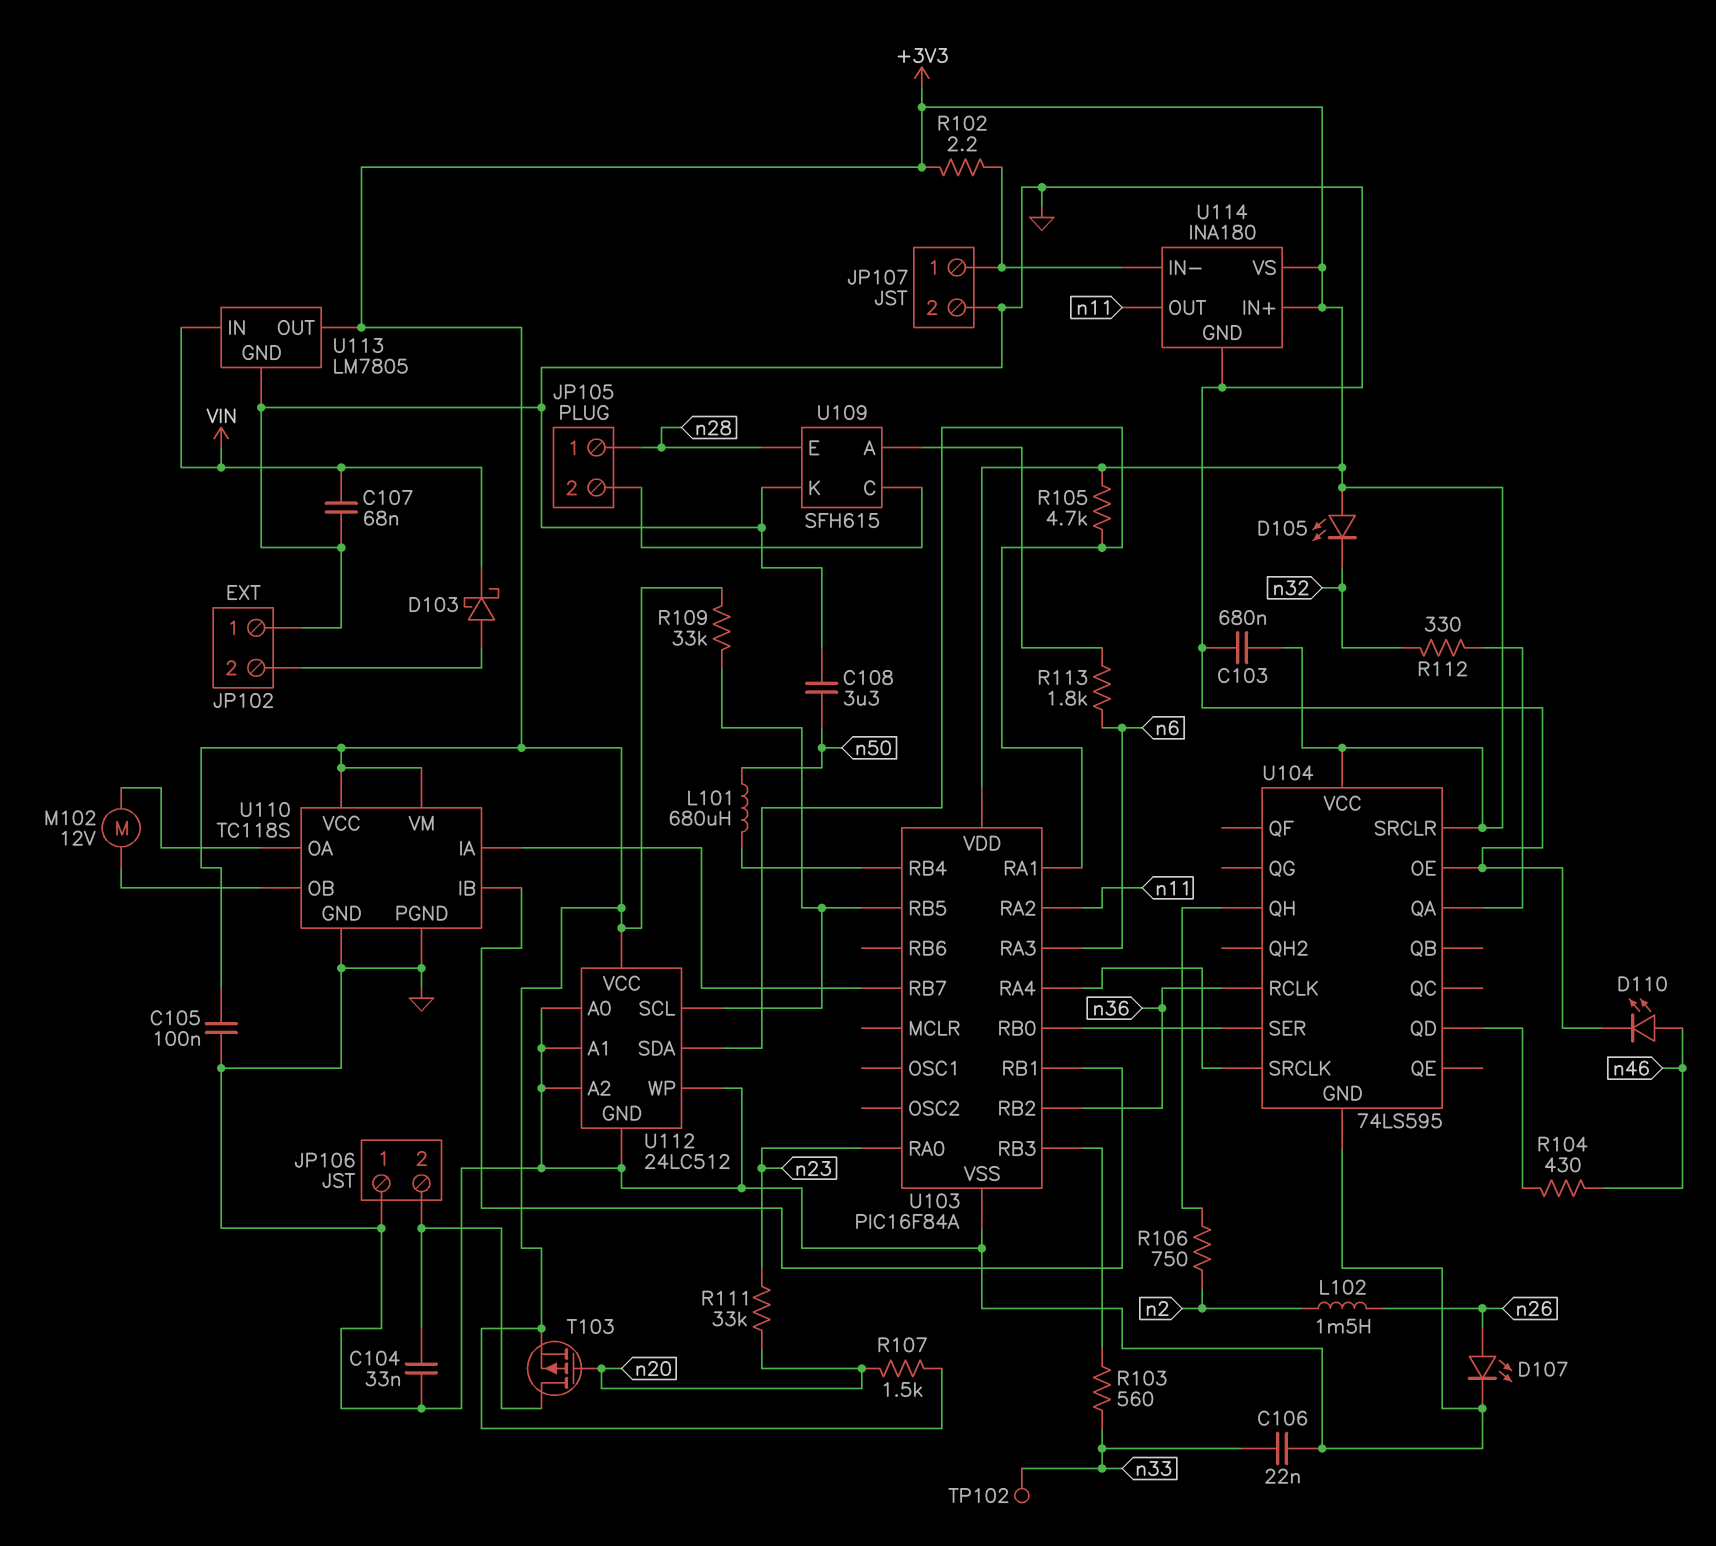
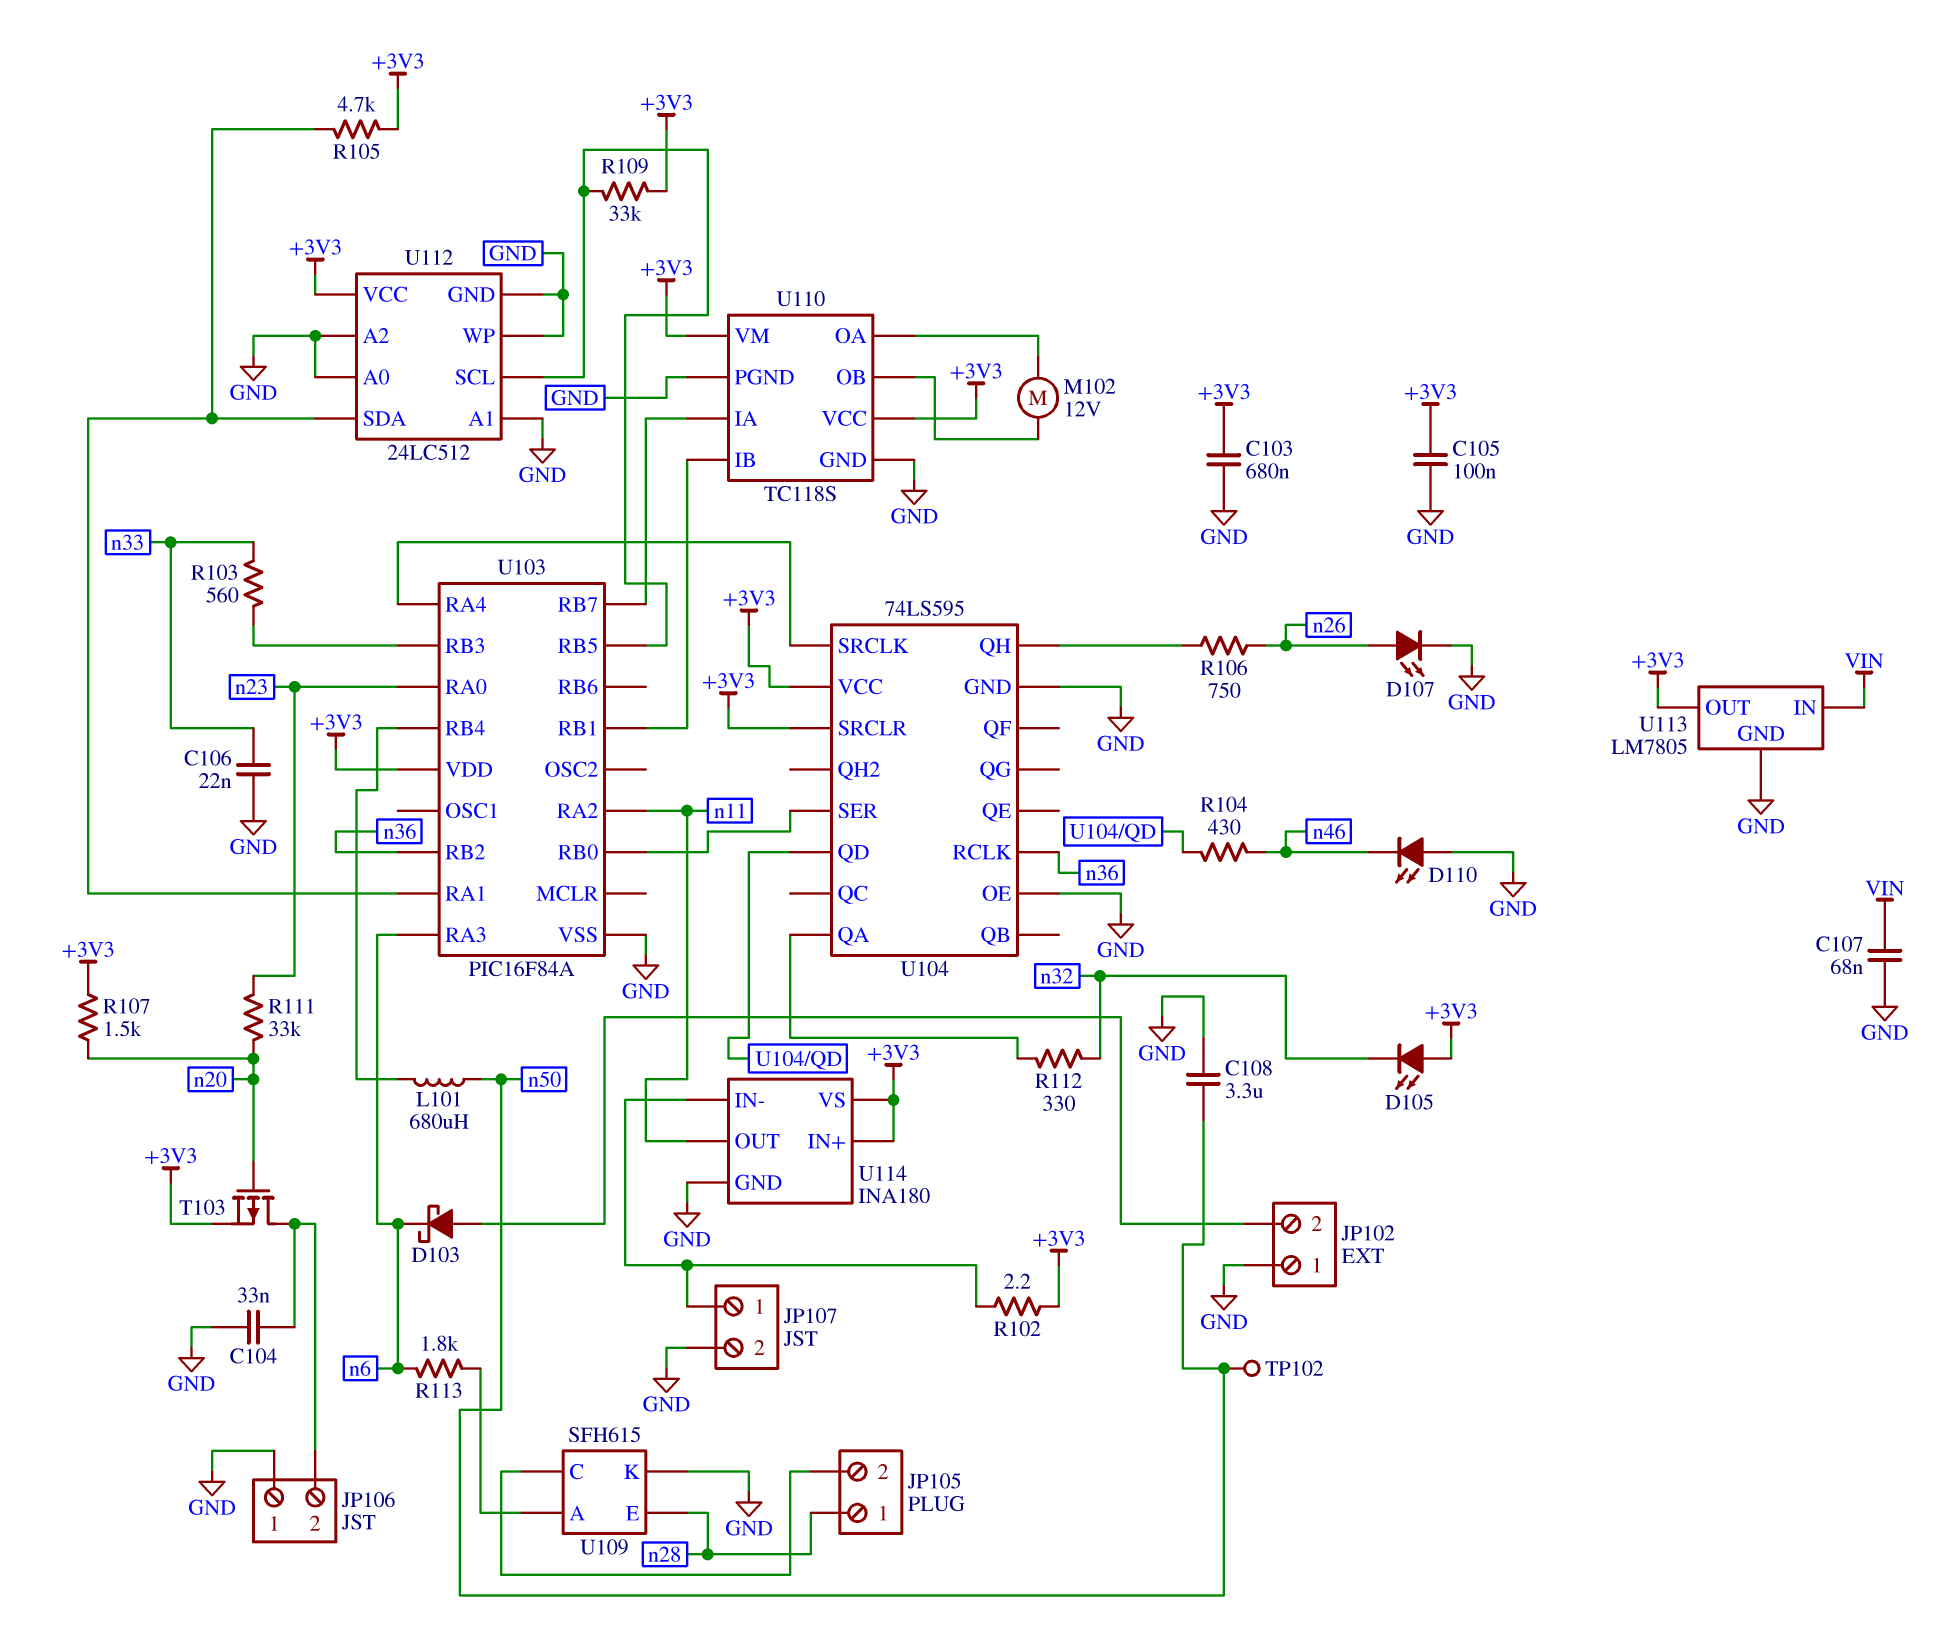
D103: schottky (A JP102/2, K VIN) -> schottky (A JP102/2, K n6)
D110: LED (A n46, K GND) -> LED (A GND, K n46)
L102: 1.5mH (n2, n26) -> none
R106: 750 (U104/QH, n2) -> 750 (U104/QH, n26)
TP102: test point (n33) -> test point (n50)

